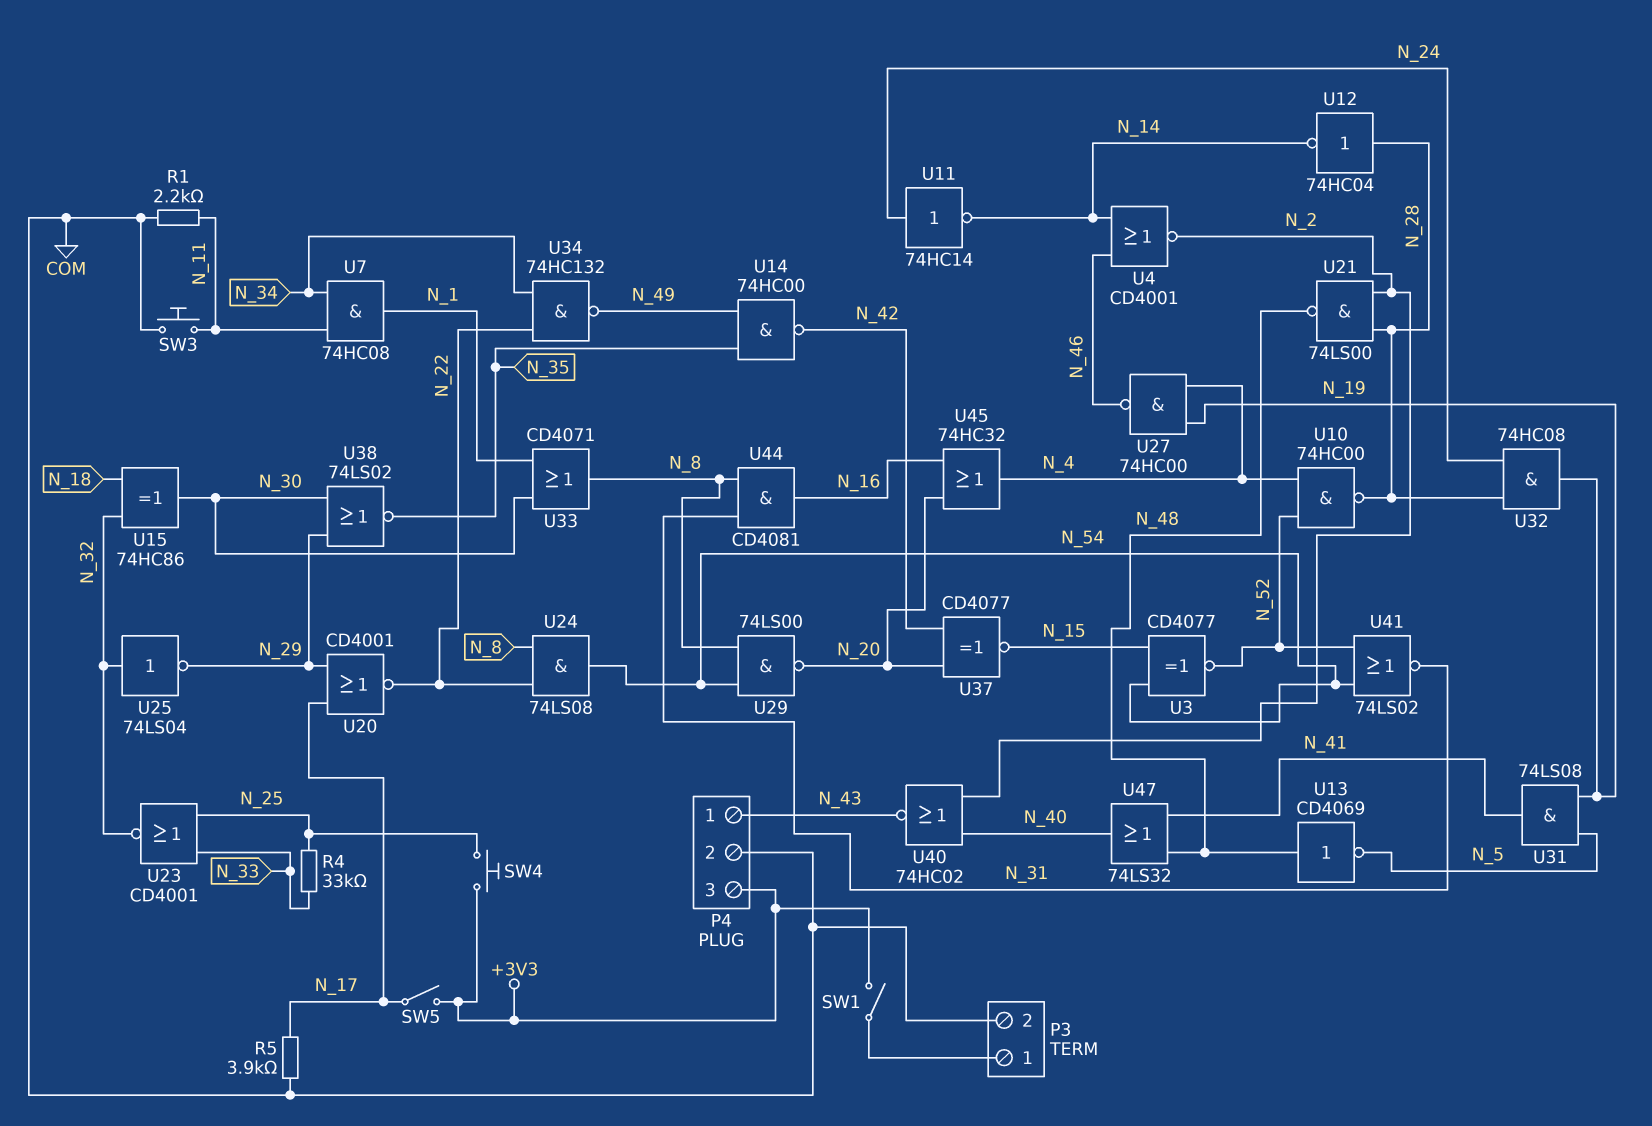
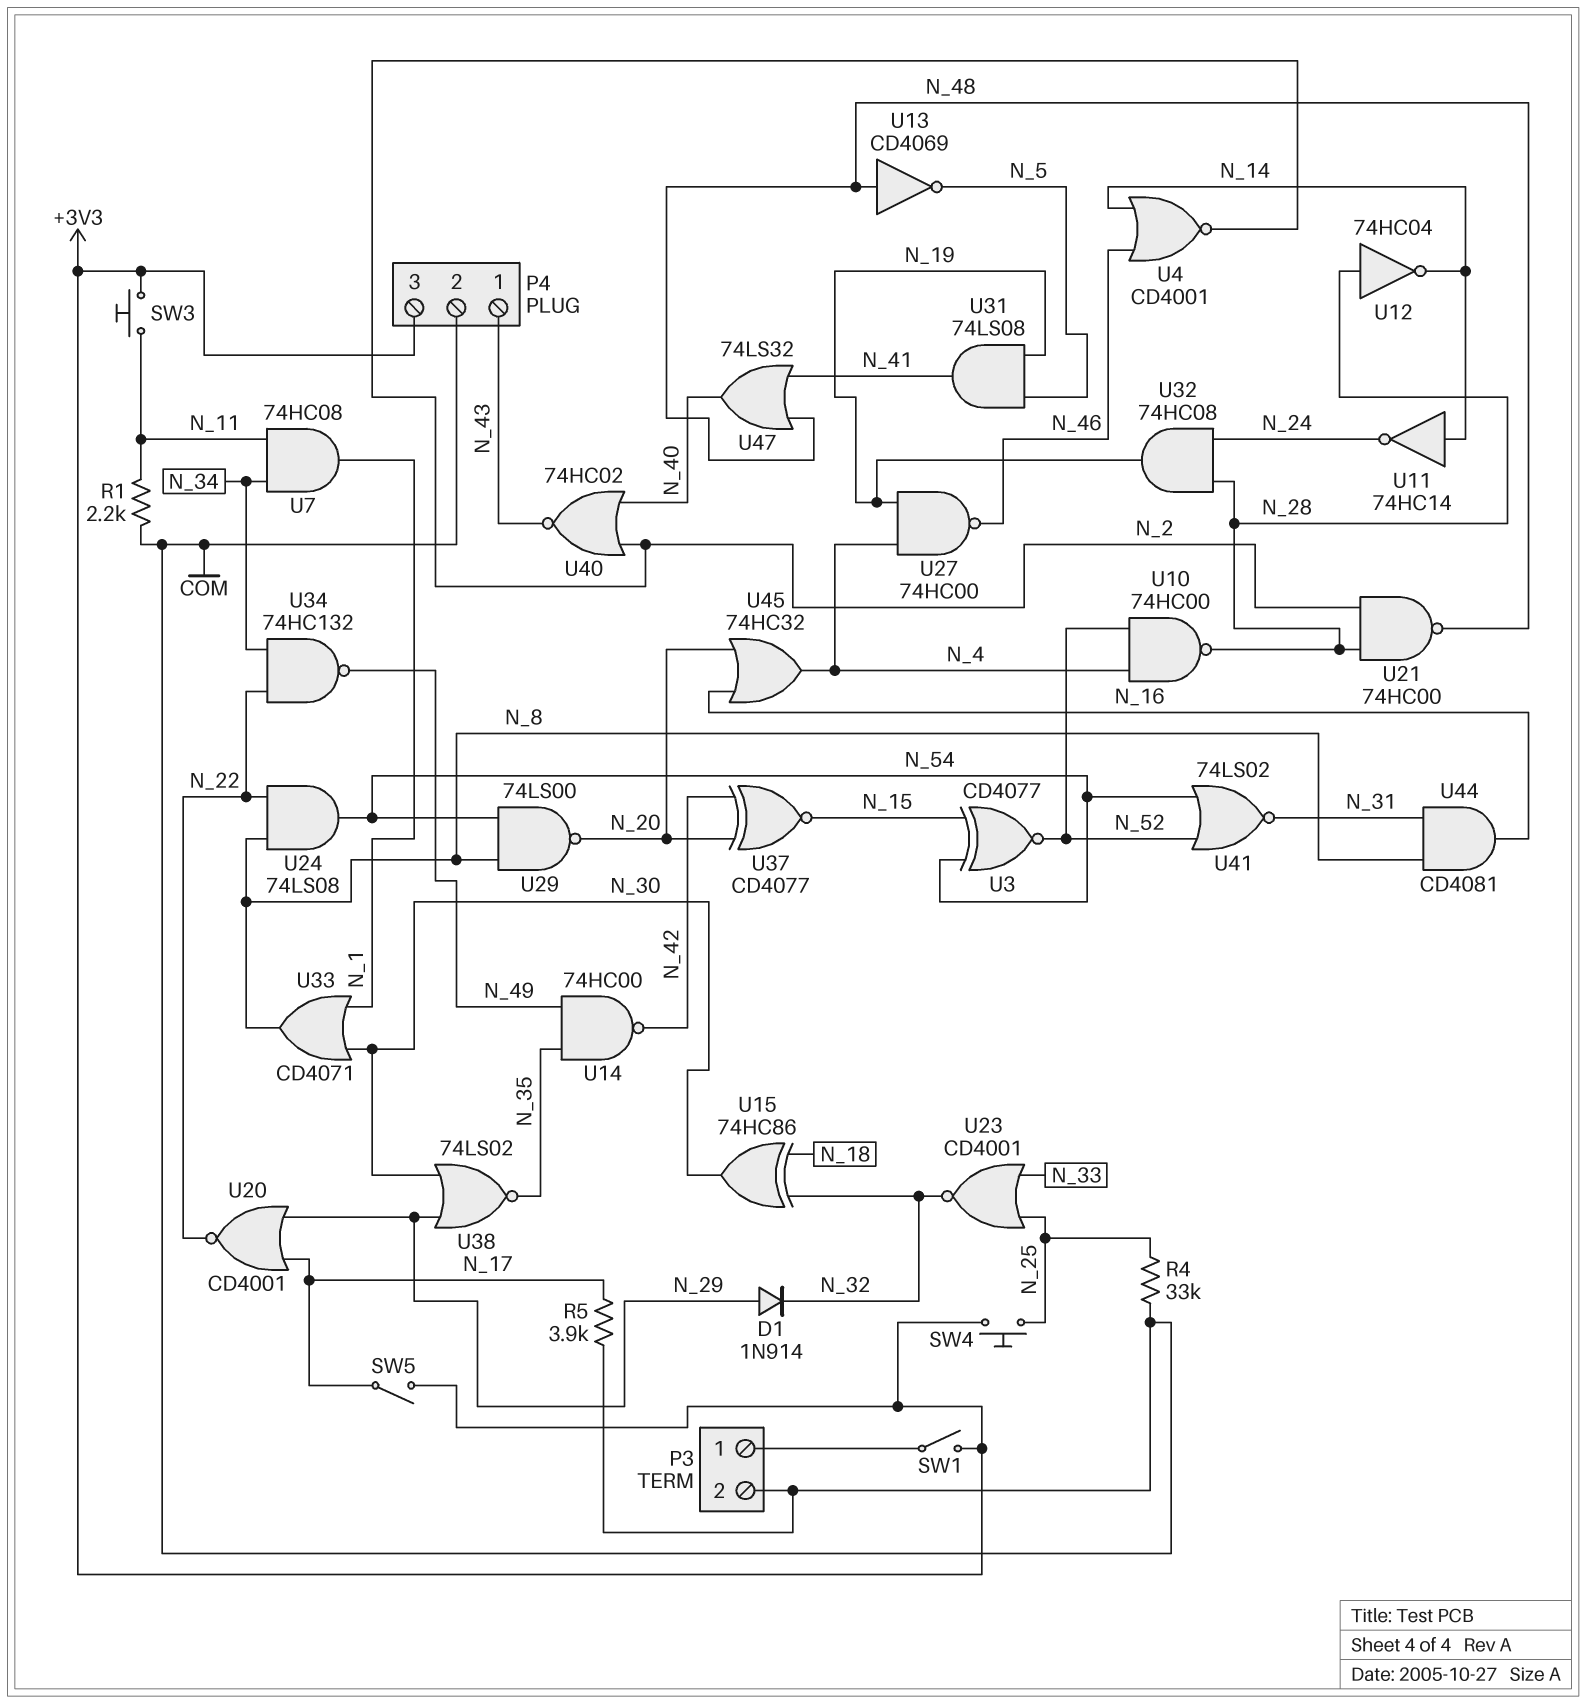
D1: none -> diode 1N914 (A N_29, K N_32)
R4: 33k (N_25, N_33) -> 33k (COM, N_25)
SW3: button (COM, N_11) -> button (+3V3, N_11)
U11: NOT 74HC14 (in N_24, out N_14) -> NOT 74HC14 (in N_14, out N_24)
U21: NAND 74LS00 (in N_2, in N_28, out N_48) -> NAND 74HC00 (in N_2, in N_28, out N_48)
U25: NOT 74LS04 (in N_32, out N_29) -> none

